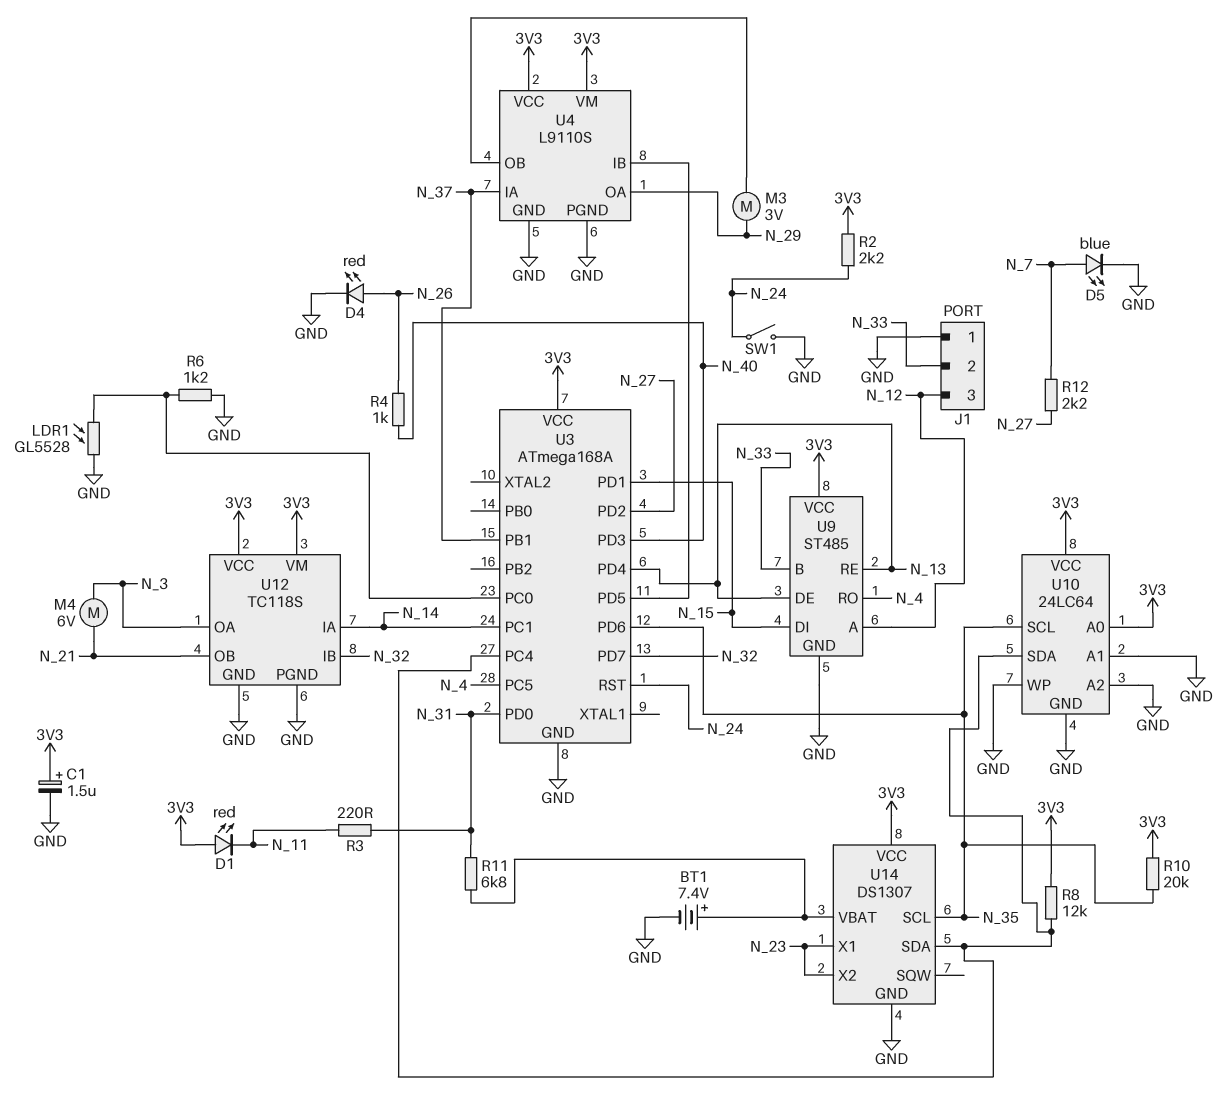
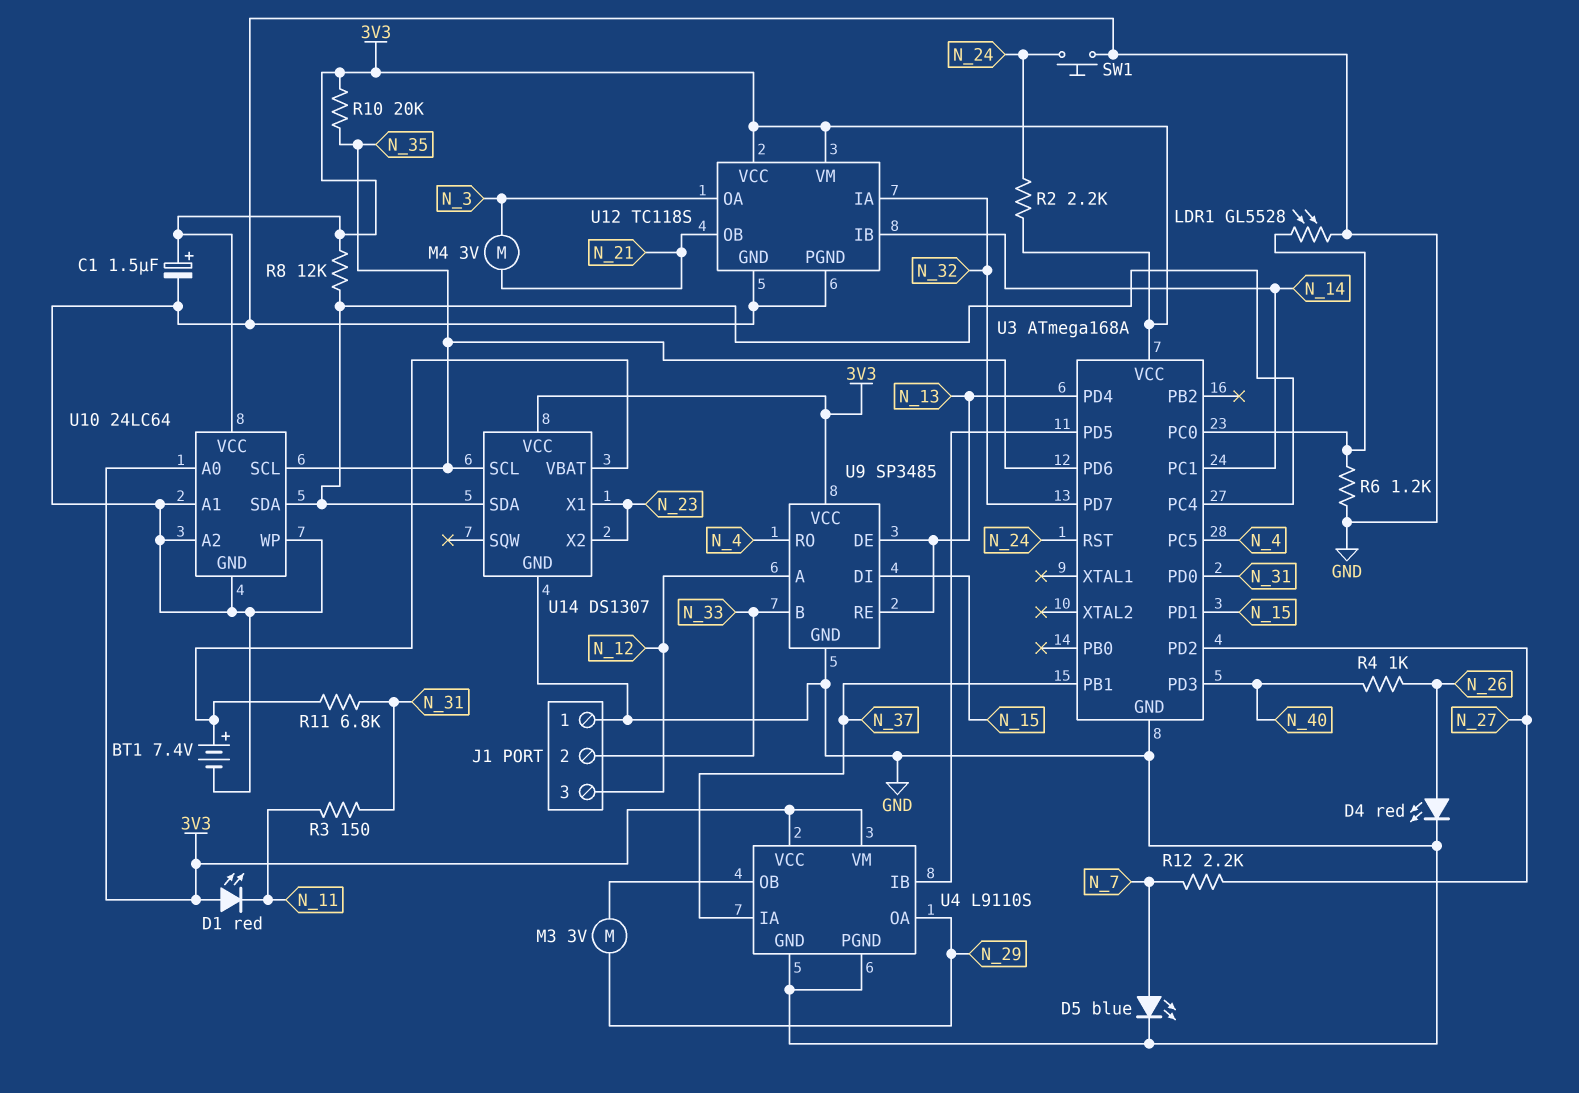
M4: motor 6V (N_3, N_21) -> motor 3V (N_3, N_21)
R3: 220 (N_11, N_31) -> 150 (N_11, N_31)
SW1: switch (GND, N_24) -> button (GND, N_24)
U9: ST485 -> SP3485
U12 pin IA: N_14 -> N_32
U12 pin IB: N_32 -> N_14

